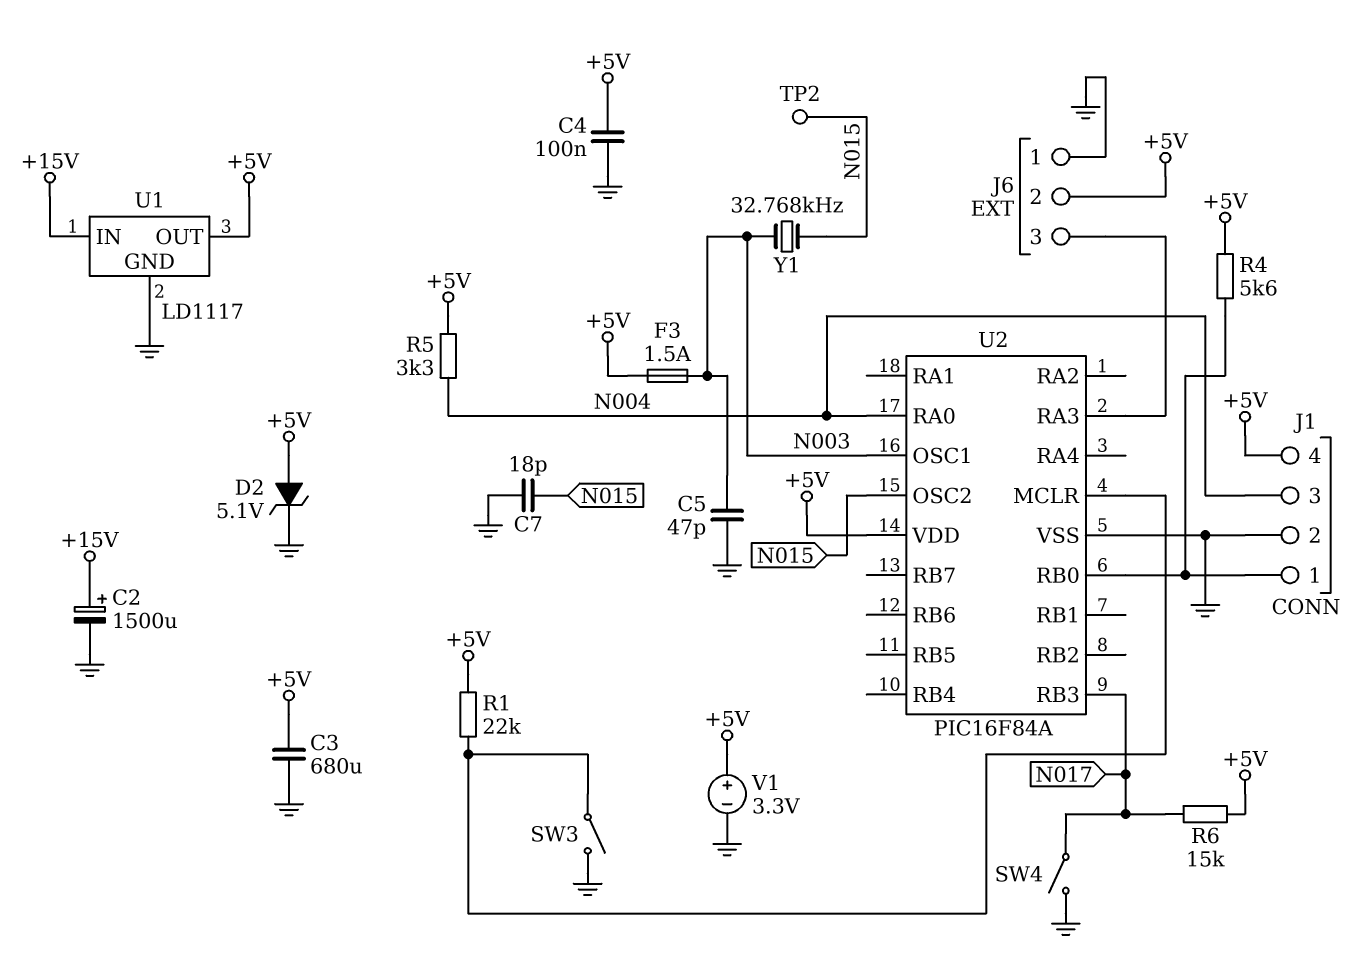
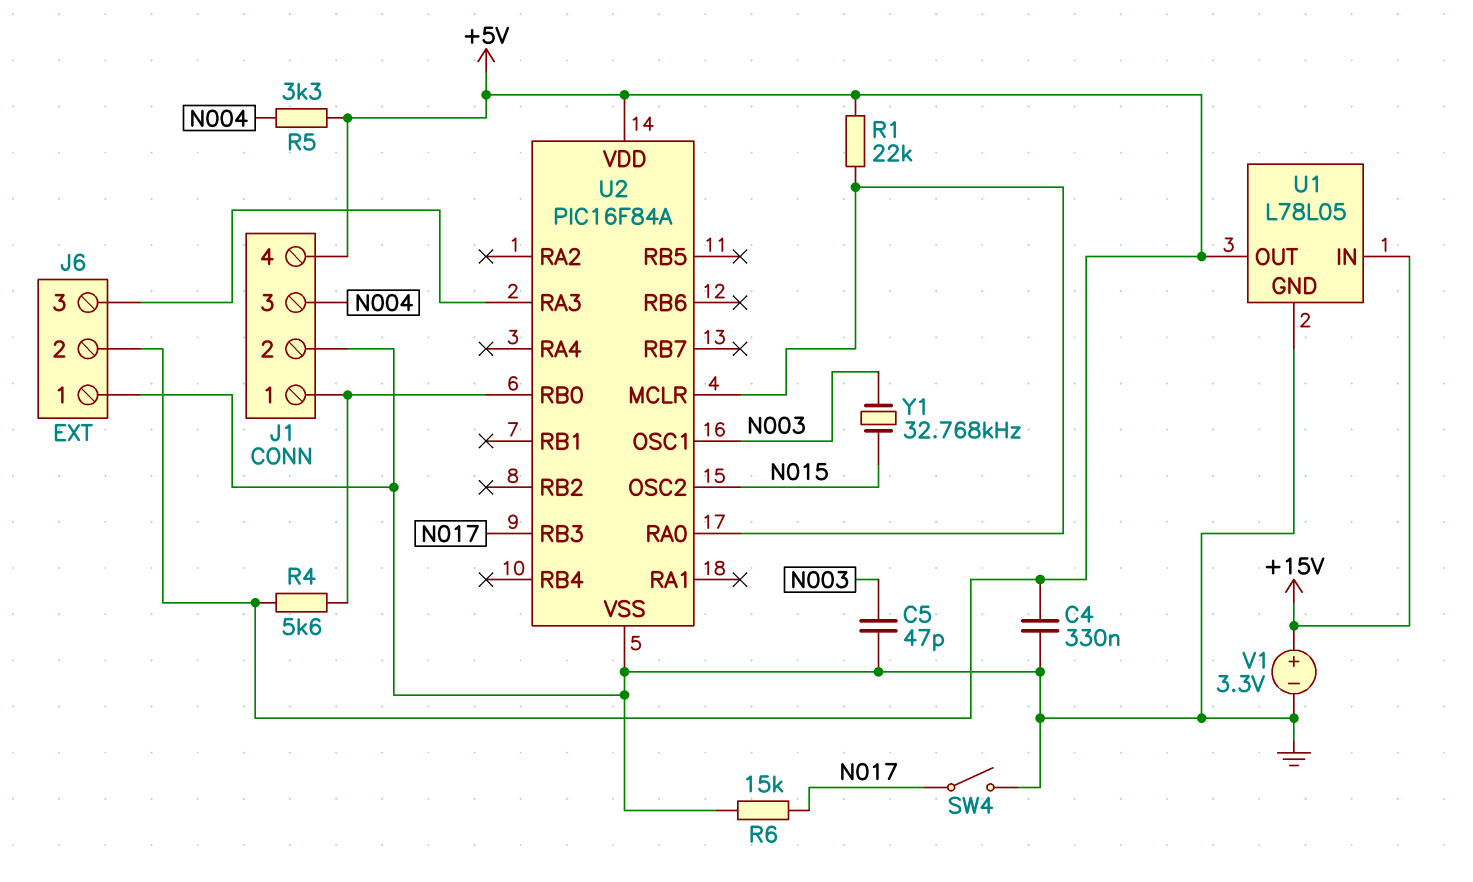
C2: 1500uF (plus +15V, minus GND) -> none
C3: 680uF (+5V, GND) -> none
C4: 100nF (+5V, GND) -> 330nF (+5V, GND)
C7: 18pF (GND, N015) -> none
D2: zener 5.1V (A +5V, K GND) -> none
F3: 1.5A (+5V, N003) -> none
R6: 15k (+5V, N017) -> 15k (GND, N017)
SW3: switch (GND, U2/MCLR) -> none
TP2: test point (N015) -> none
U1: LD1117 -> L78L05
U2 pin RA0: N004 -> U2/MCLR
V1: 3.3V (plus +5V, minus GND) -> 3.3V (plus +15V, minus GND)

